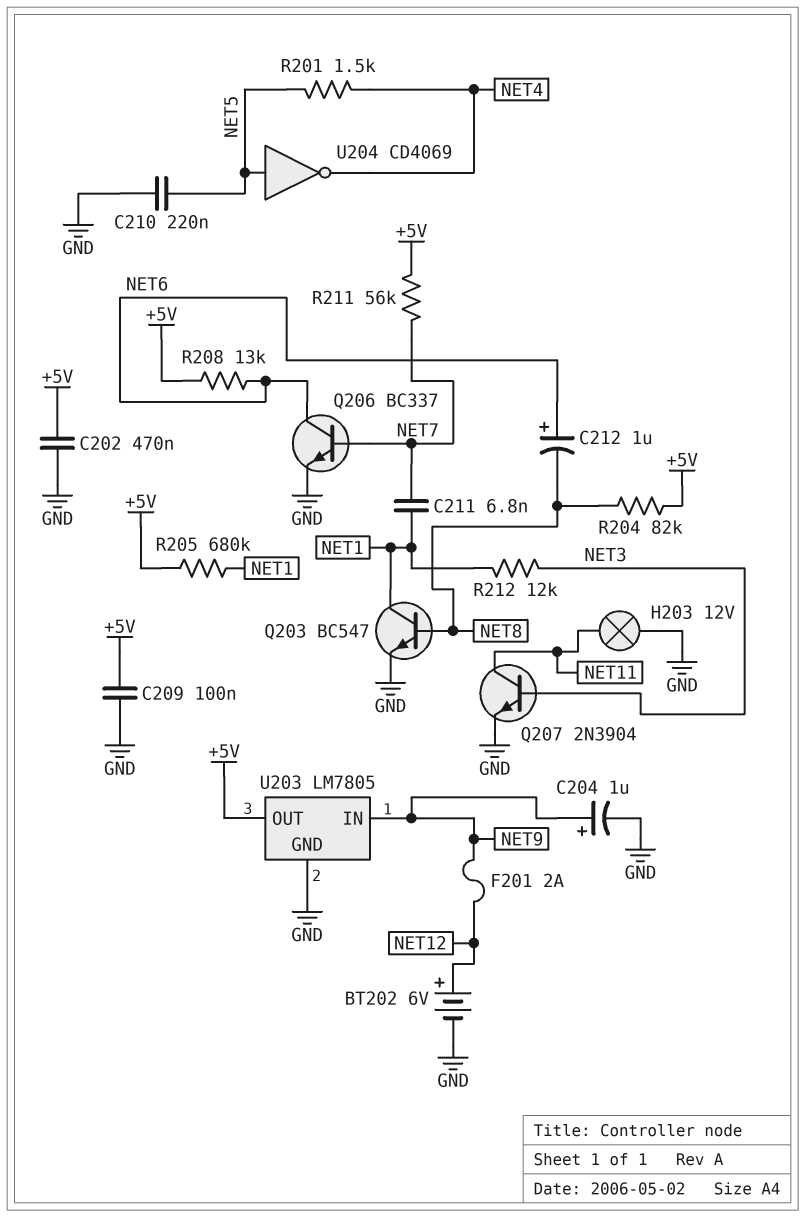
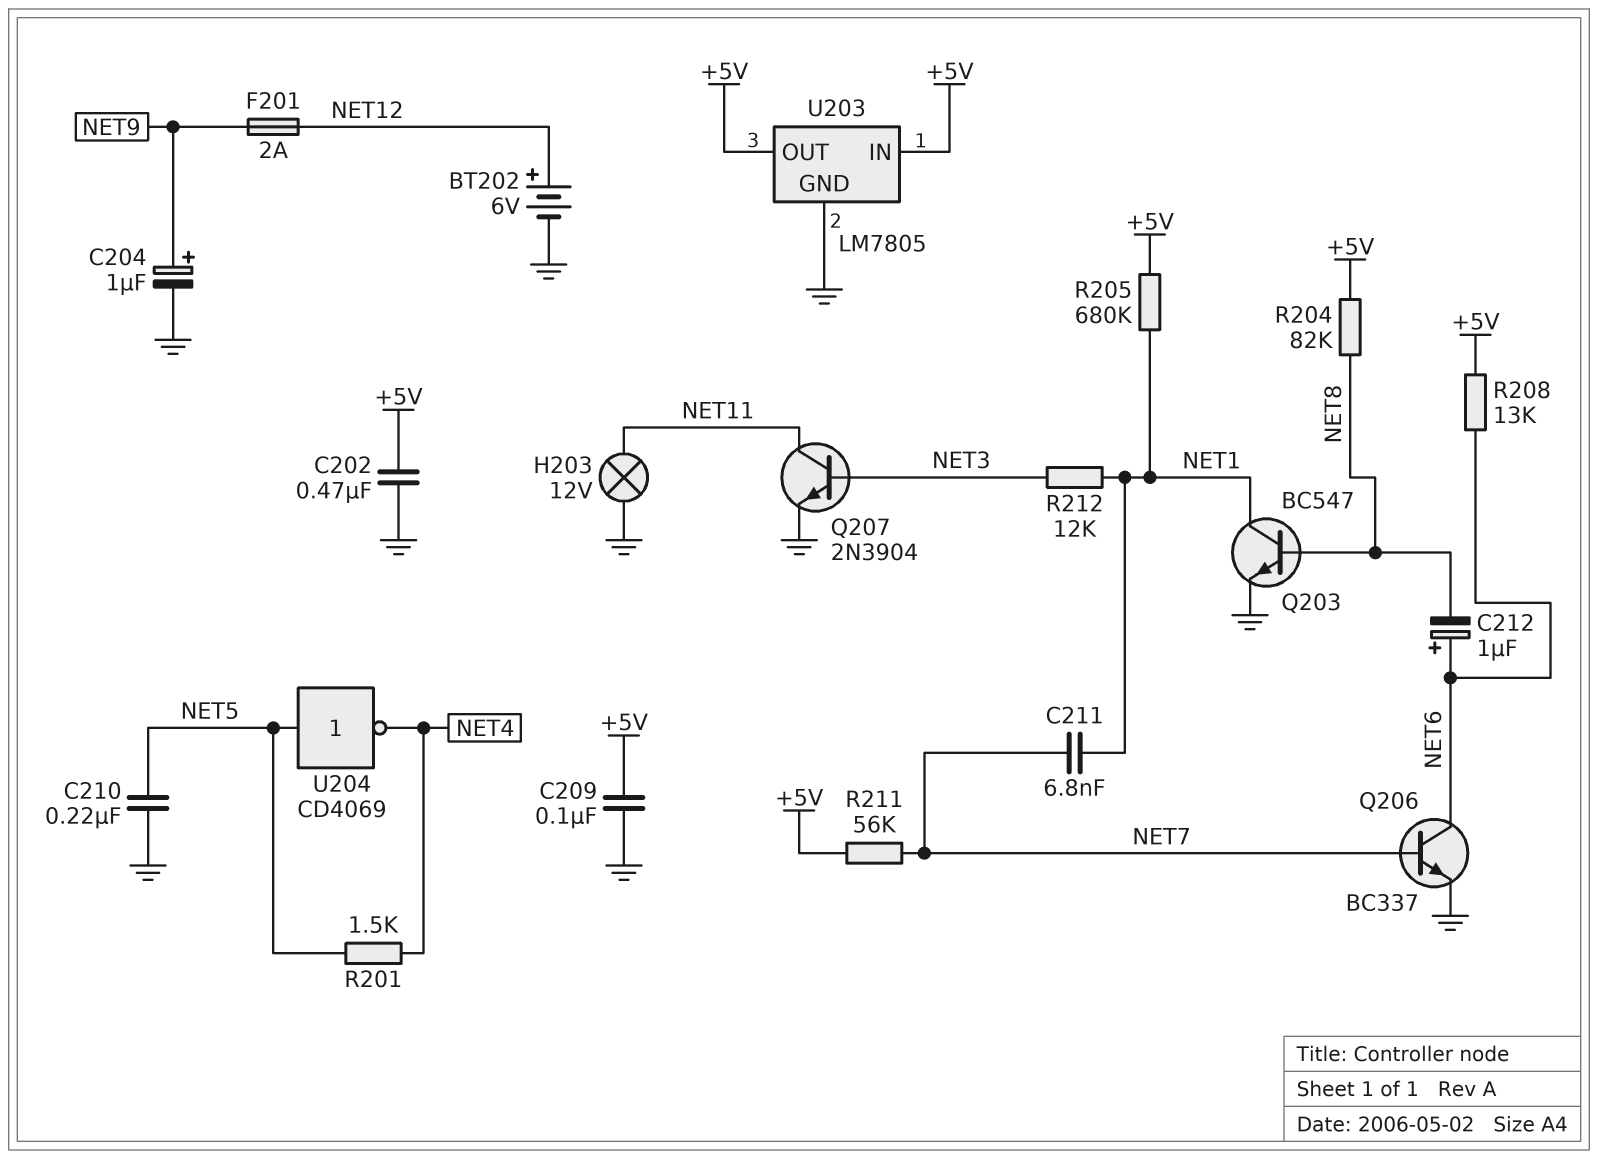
U203 pin IN: NET9 -> +5V

